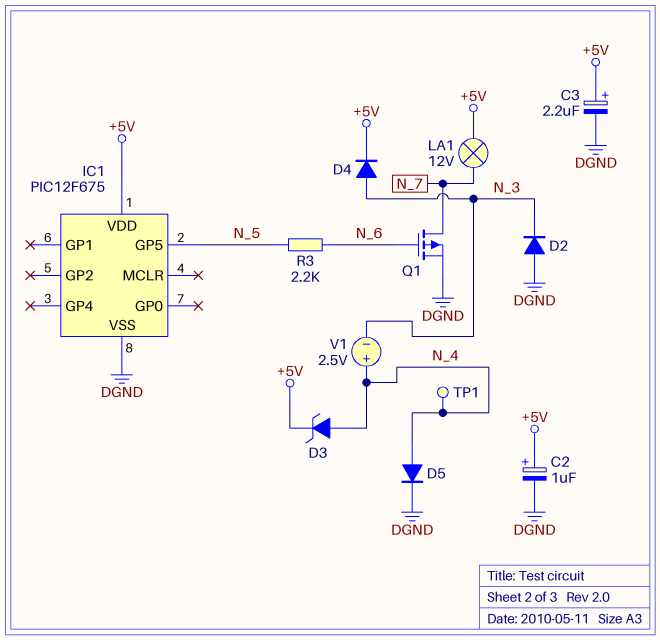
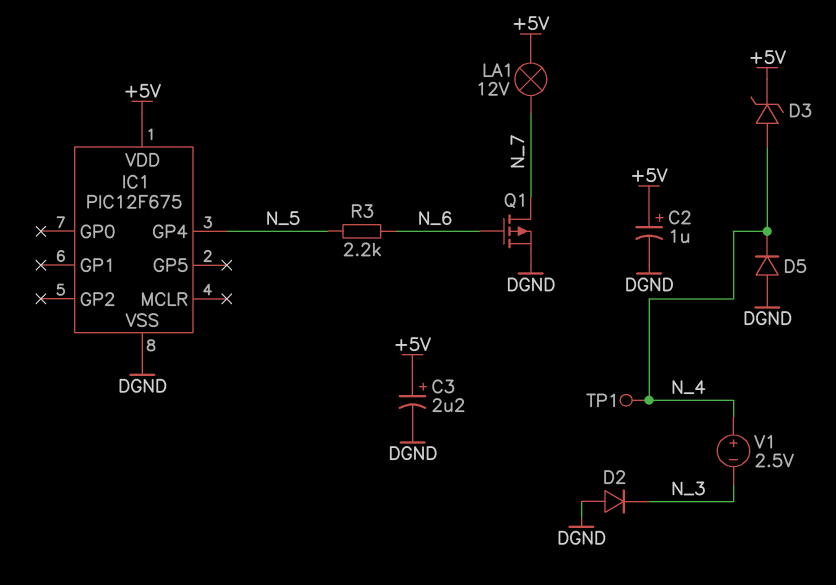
D4: diode (A N_3, K +5V) -> none
D5: diode (A N_4, K DGND) -> diode (A DGND, K N_4)
IC1 pin GP4: none -> N_5
IC1 pin GP5: N_5 -> none

